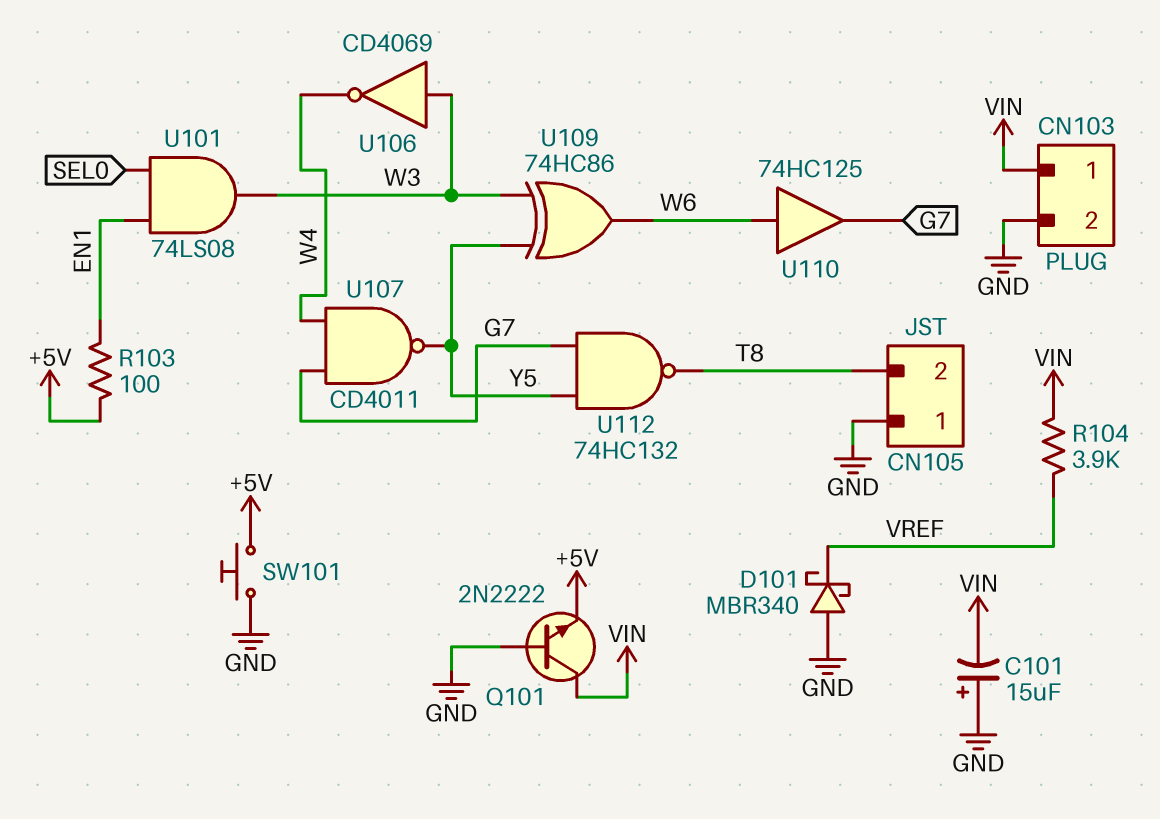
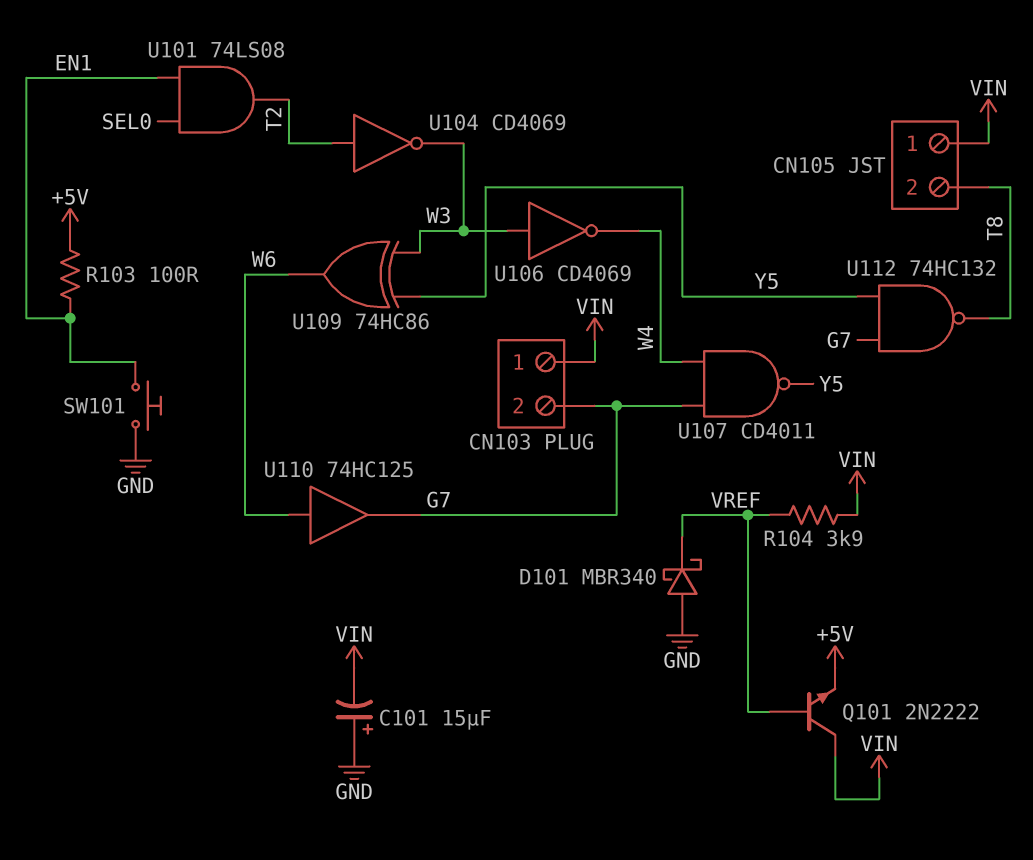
CN103 pin 2: GND -> G7
CN105 pin 1: GND -> VIN
Q101: NPN 2N2222 (B GND, C VIN, E +5V) -> NPN 2N2222 (B VREF, C VIN, E +5V)
SW101: button (+5V, GND) -> button (EN1, GND)
U101: AND 74LS08 (in EN1, in SEL0, out W3) -> AND 74LS08 (in EN1, in SEL0, out T2)
U104: none -> NOT CD4069 (in T2, out W3)

